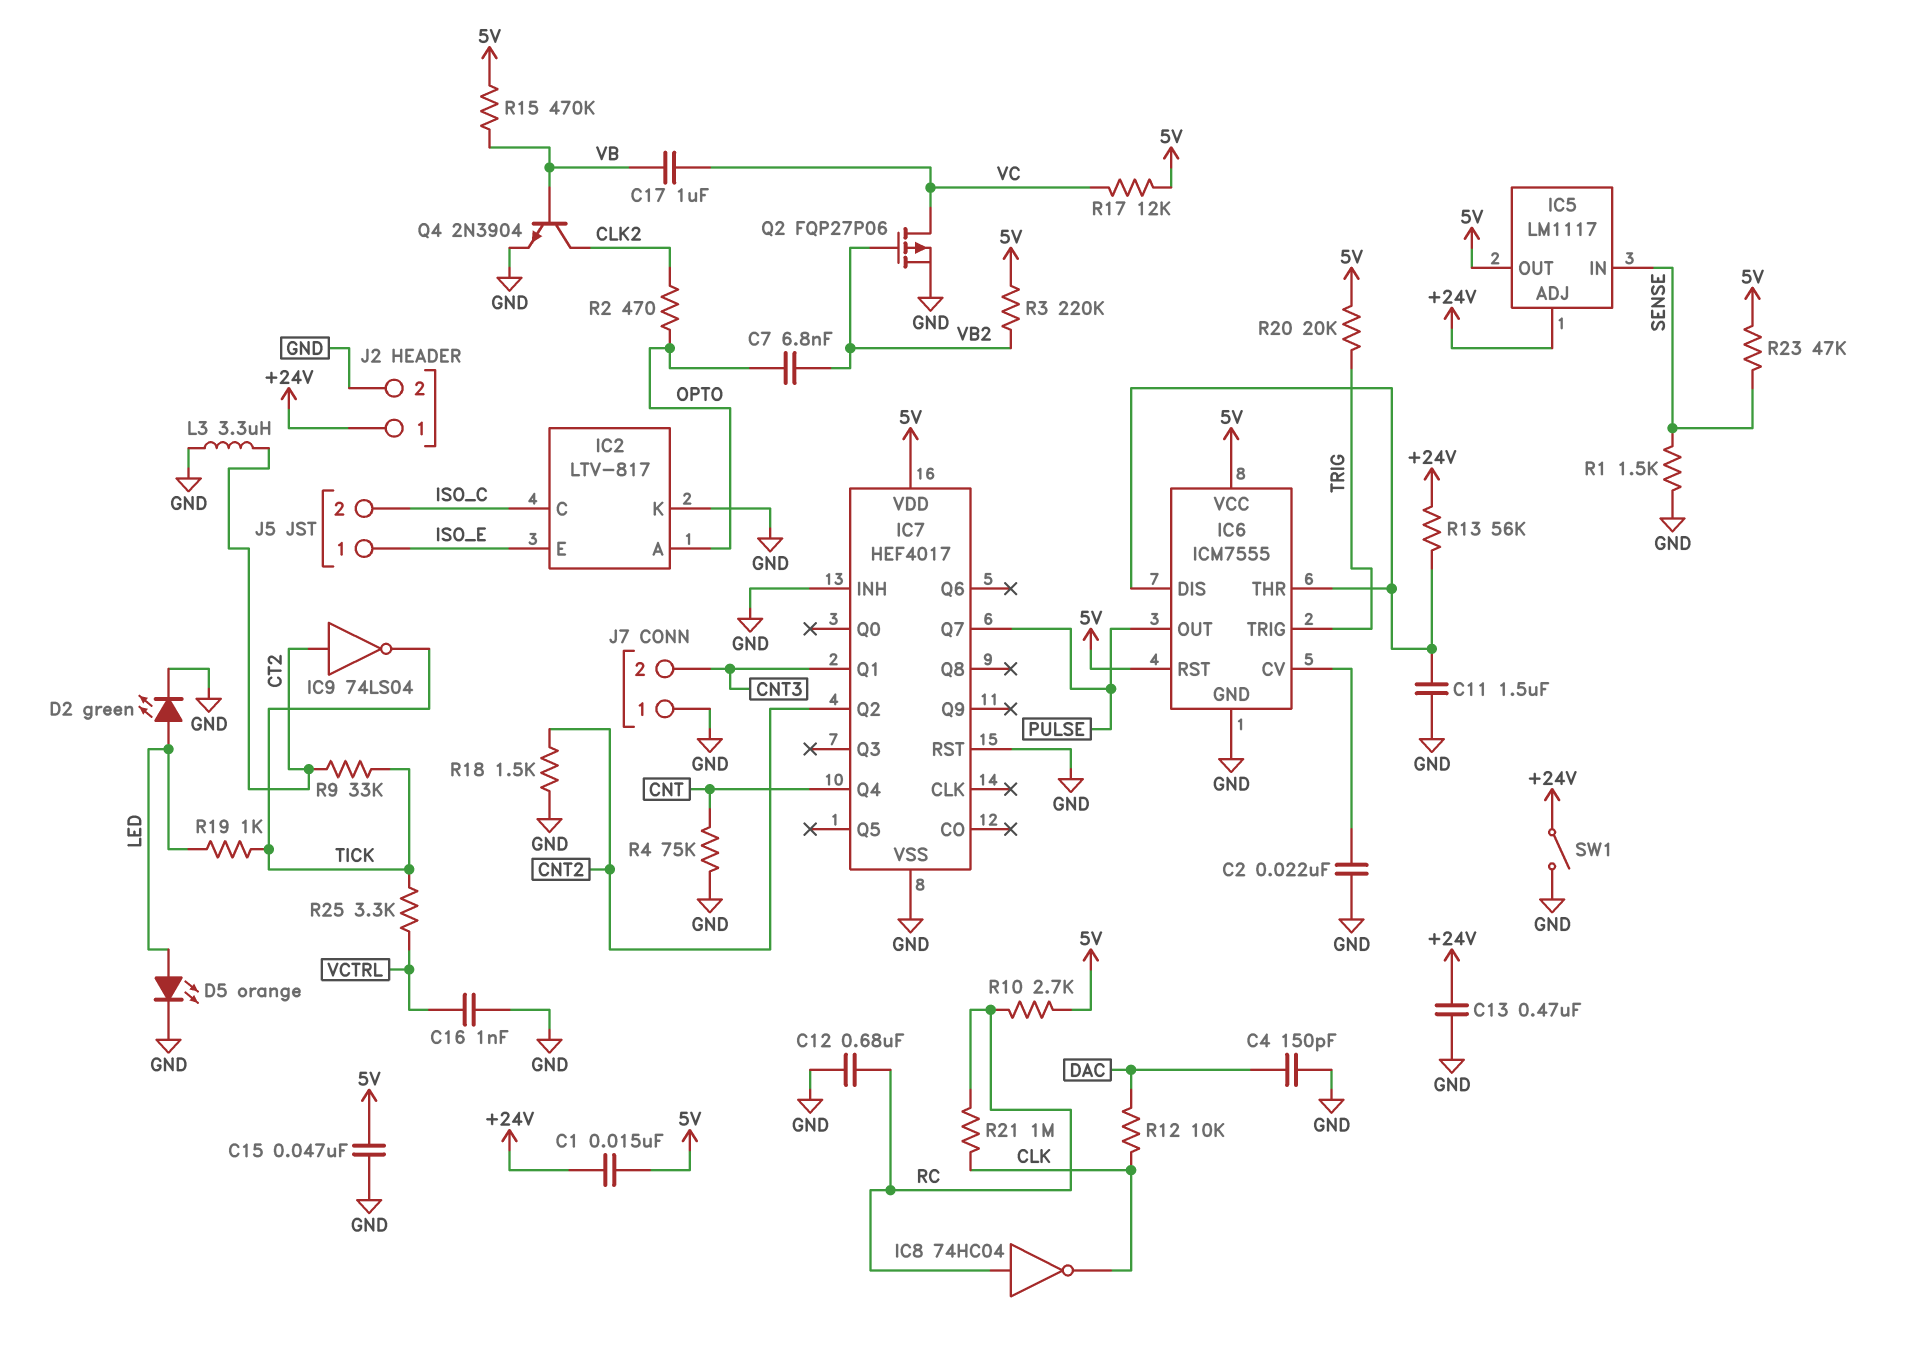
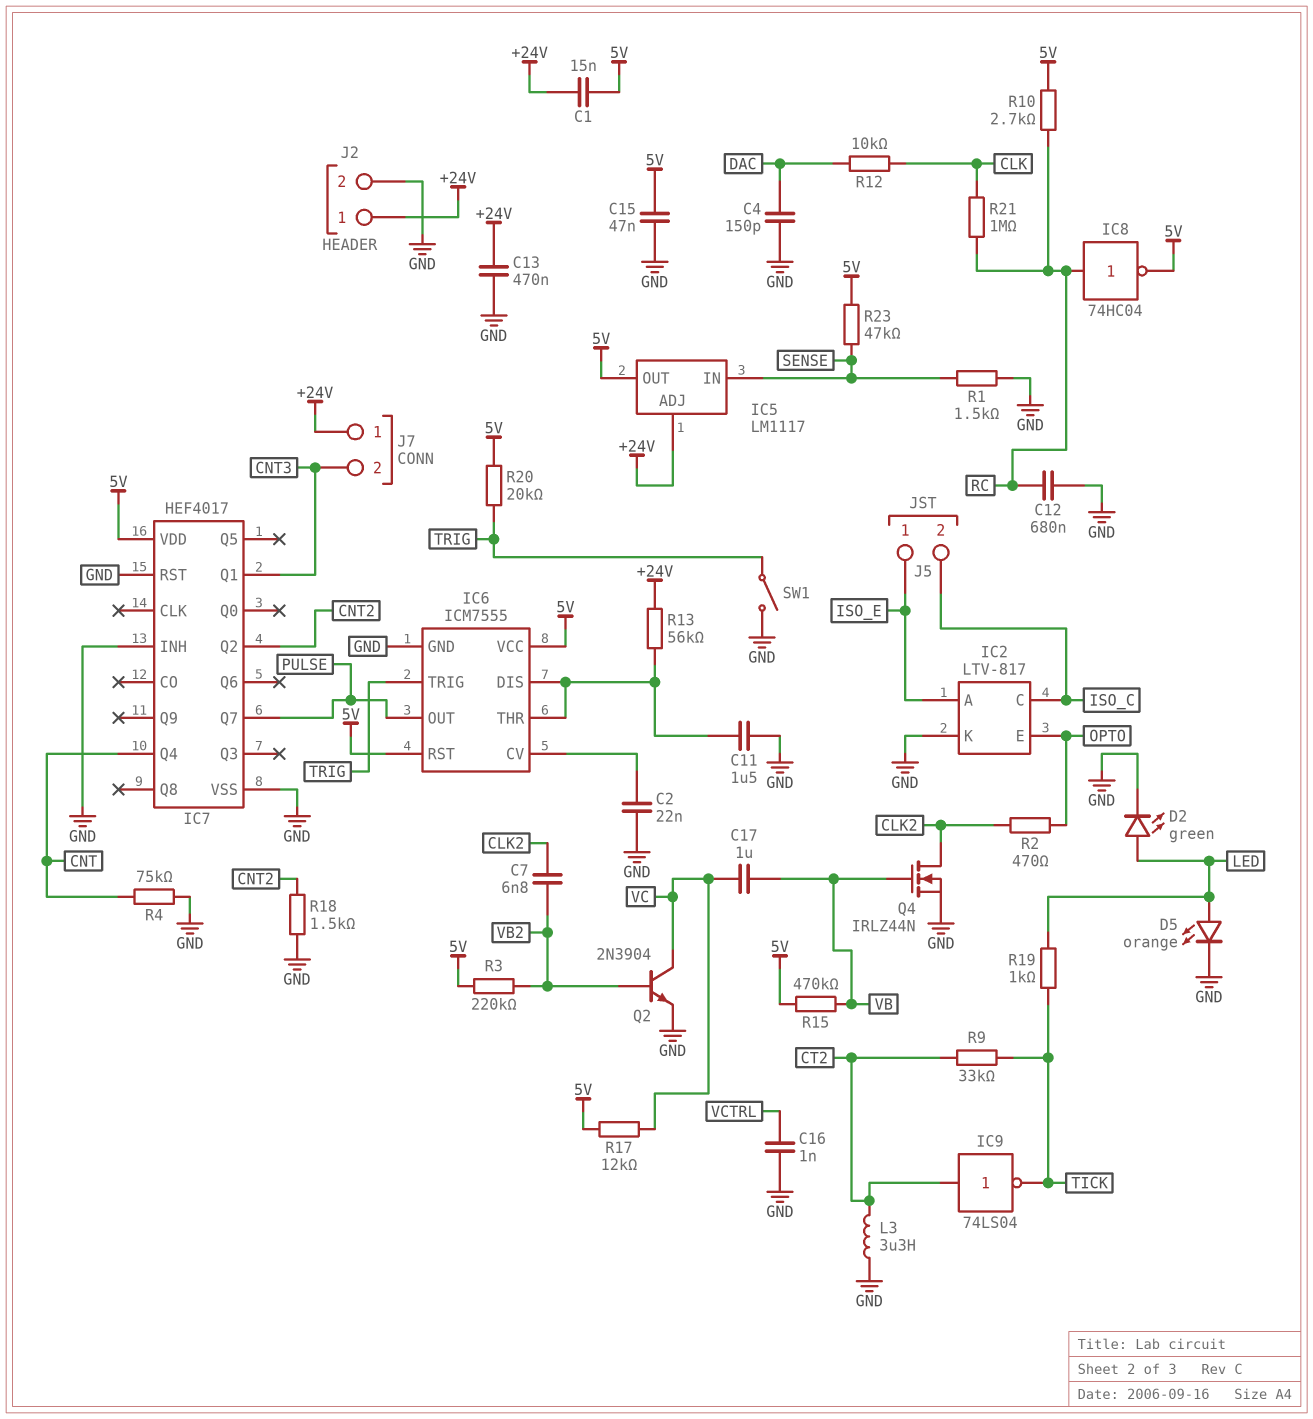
C7: 6.8nF (OPTO, VB2) -> 6.8nF (CLK2, VB2)
IC2 pin A: OPTO -> ISO_E
IC2 pin E: ISO_E -> OPTO
IC8: NOT 74HC04 (in RC, out CLK) -> NOT 74HC04 (in RC, out 5V)
J7 pin 1: GND -> +24V
Q2: PMOS FQP27P06 (G VB2, D VC, S GND) -> NPN 2N3904 (B VB2, C VC, E GND)
Q4: NPN 2N3904 (B VB, C CLK2, E GND) -> NMOS IRLZ44N (G VB, D CLK2, S GND)
R25: 3.3k (TICK, VCTRL) -> none
SW1: switch (+24V, GND) -> switch (GND, TRIG)

